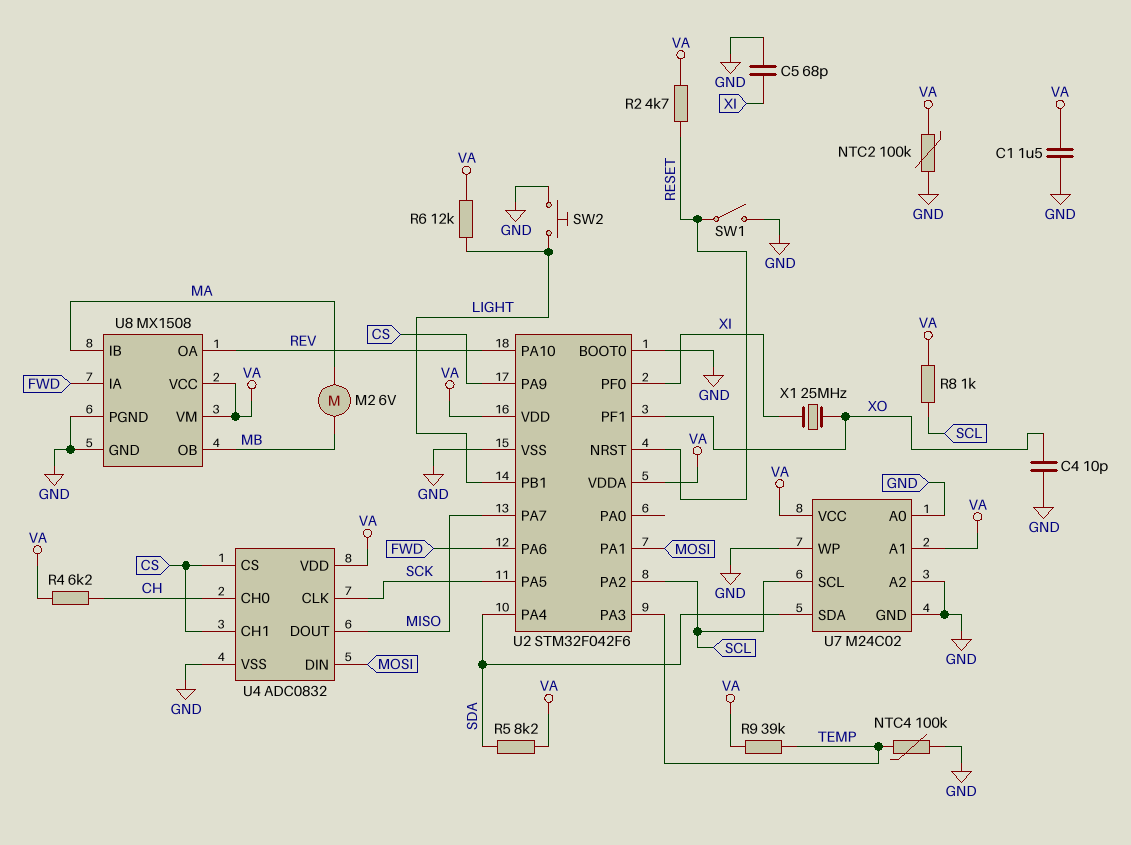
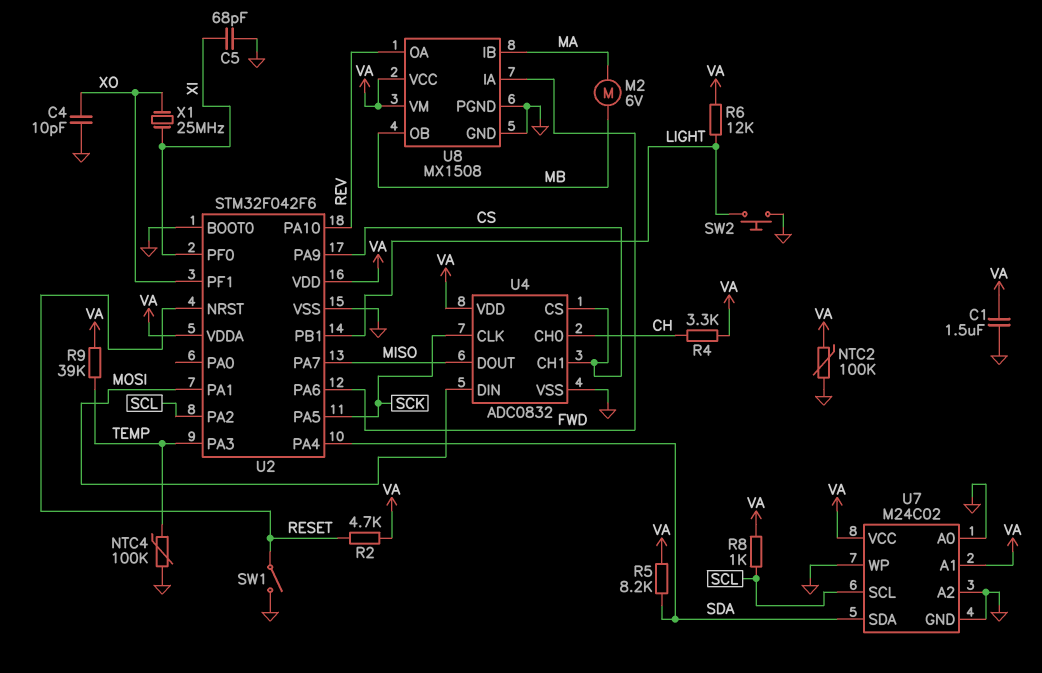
R4: 6.2k (CH, VA) -> 3.3k (CH, VA)

